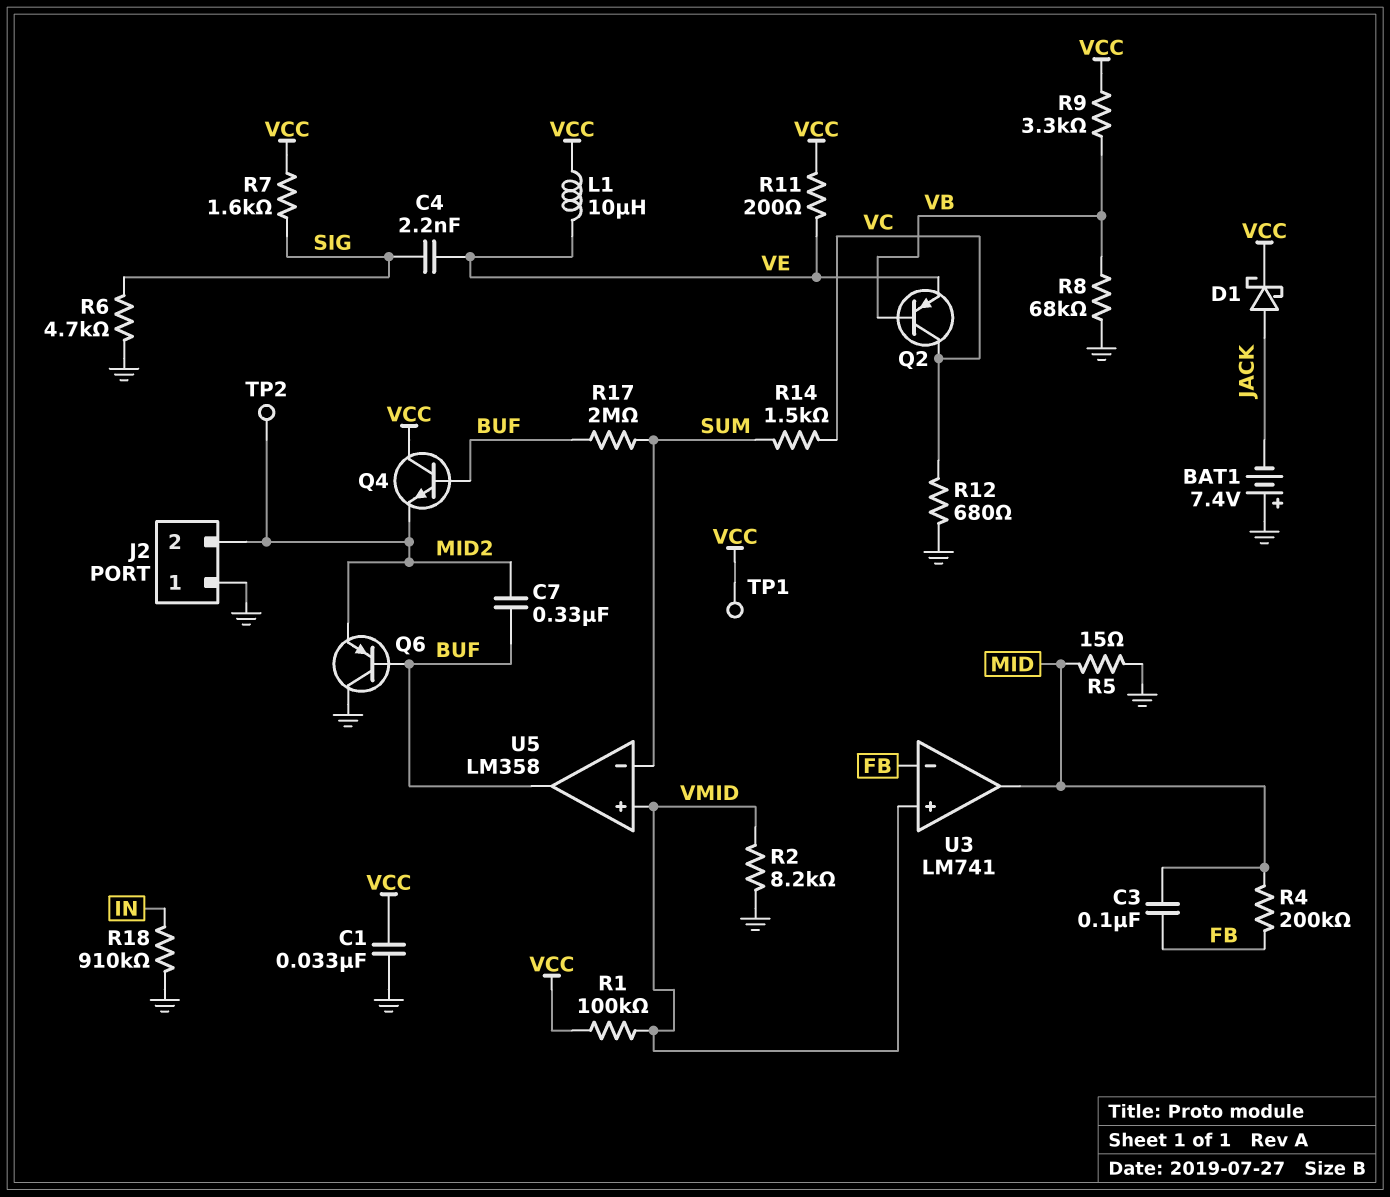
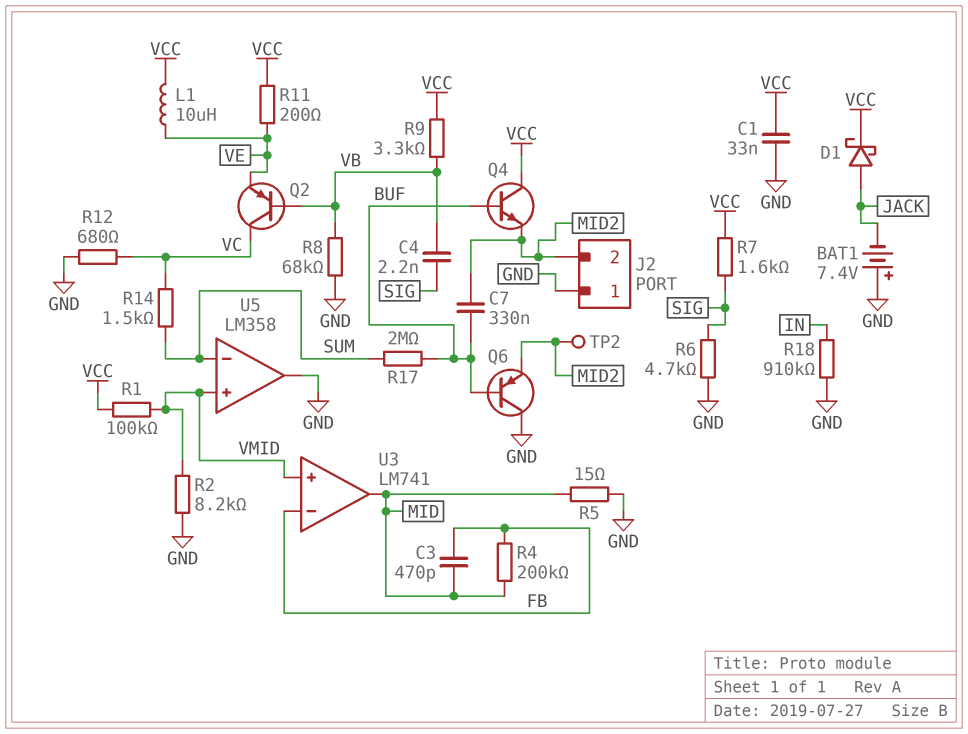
C3: 100nF (FB, MID) -> 470pF (FB, MID)
C4: 2.2nF (SIG, VE) -> 2.2nF (SIG, VB)
TP1: test point (VCC) -> none
U5 pin out: BUF -> GND

